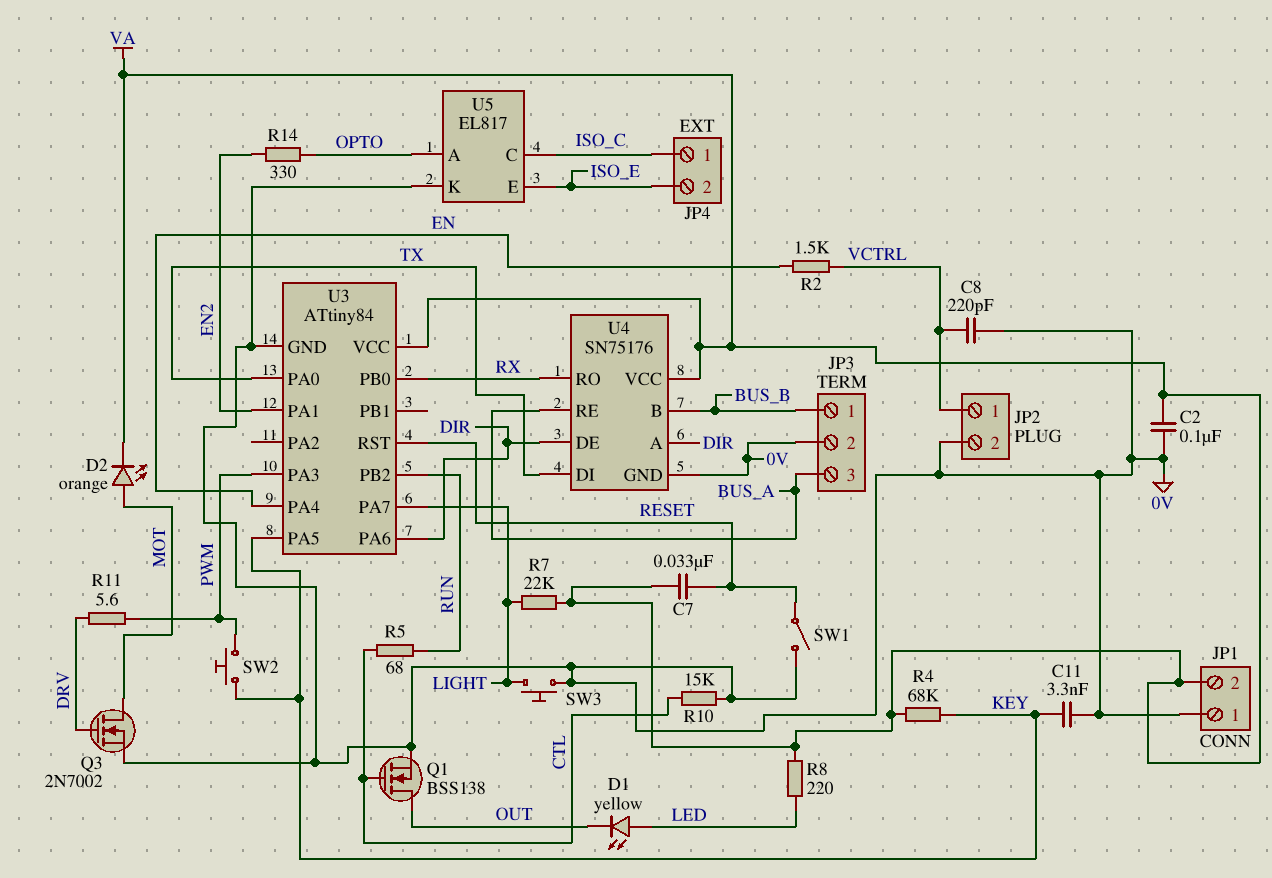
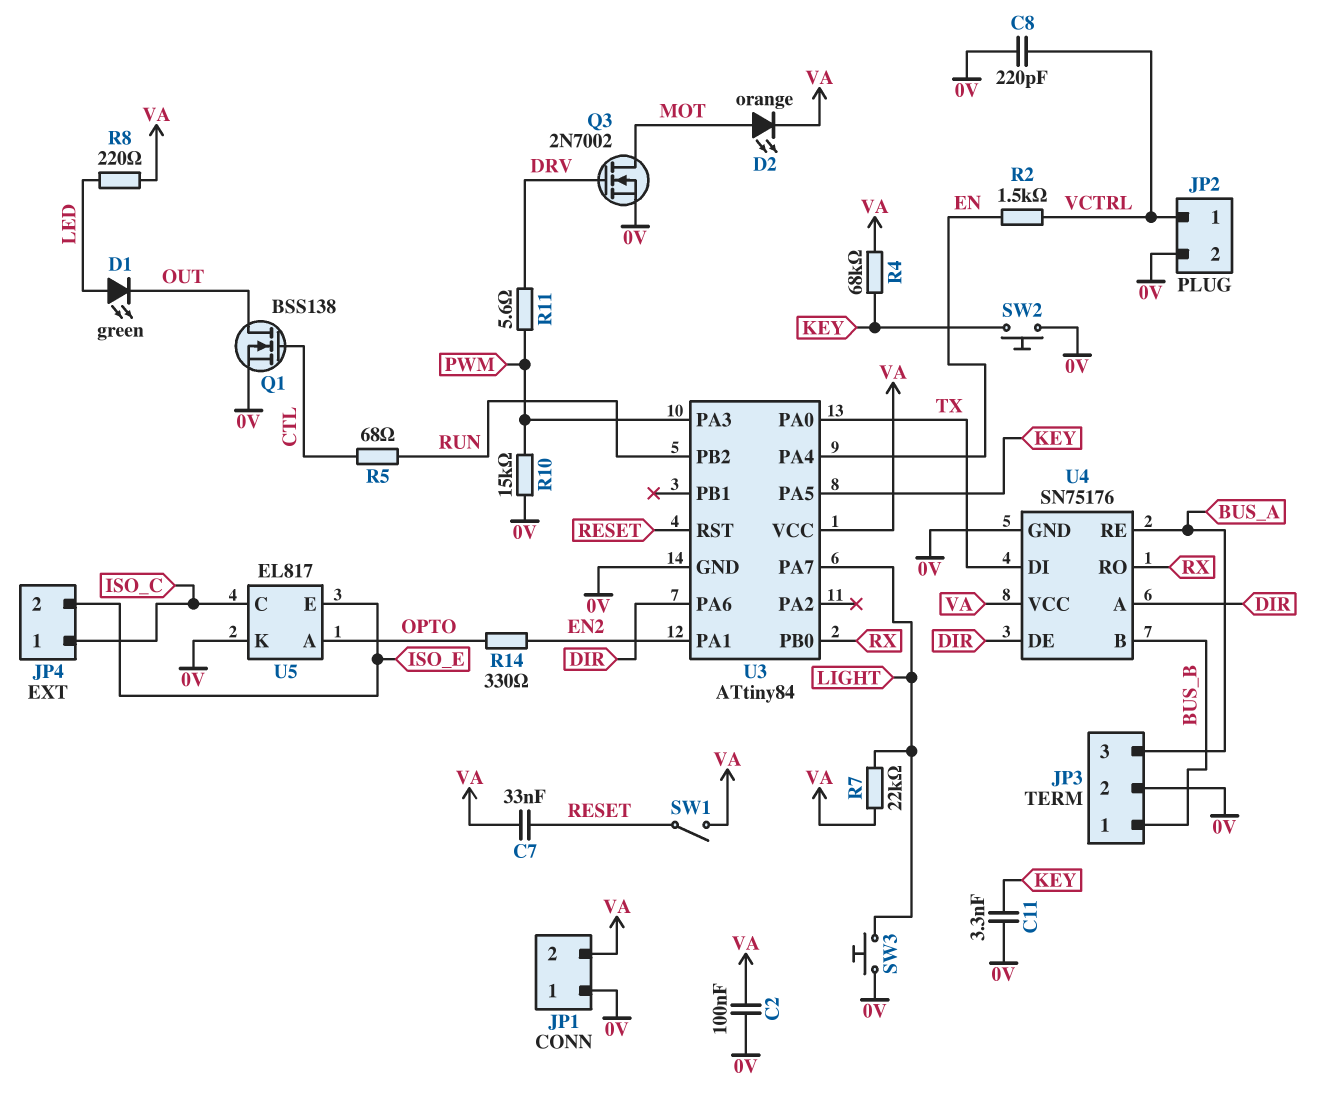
D1: LED yellow (A LED, K OUT) -> LED green (A LED, K OUT)
R10: 15k (0V, CTL) -> 15k (0V, PWM)
SW1: switch (0V, RESET) -> switch (RESET, VA)
SW2: button (KEY, PWM) -> button (0V, KEY)

